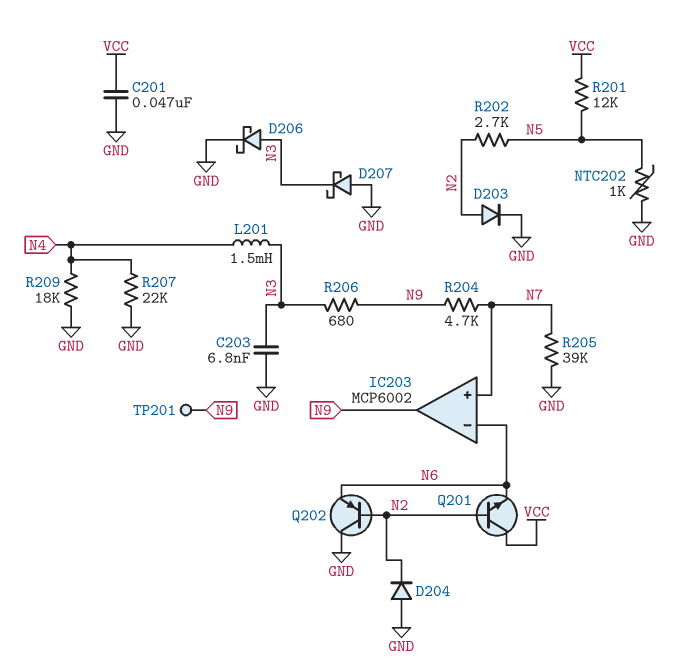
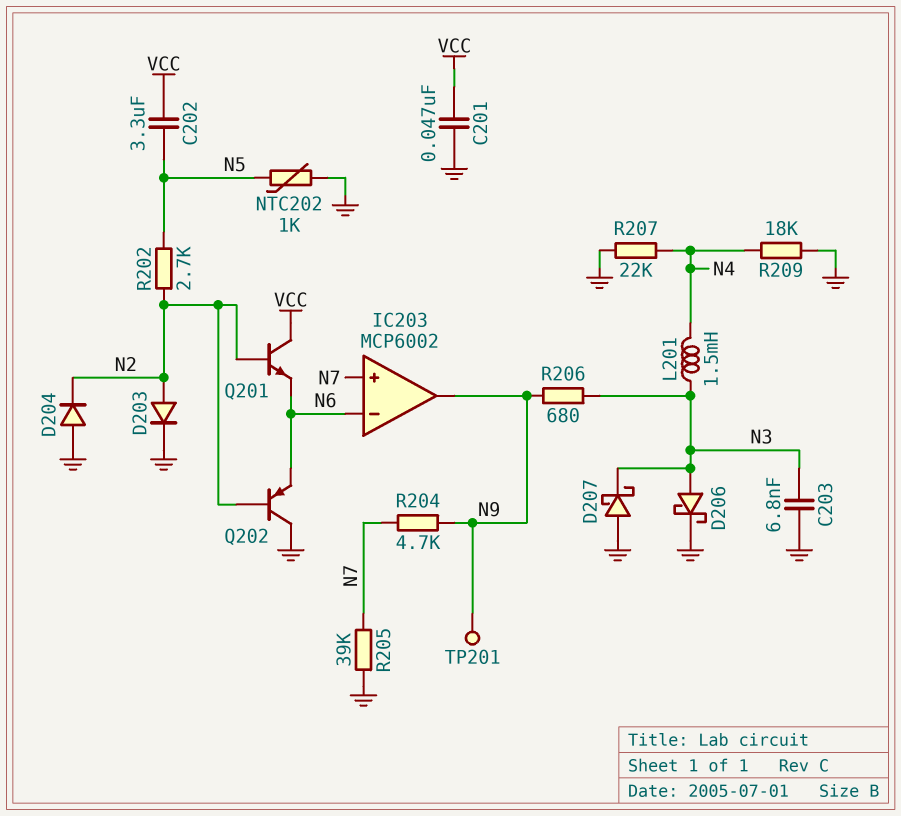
C202: none -> 3.3uF (N5, VCC)
R201: 12k (N5, VCC) -> none

